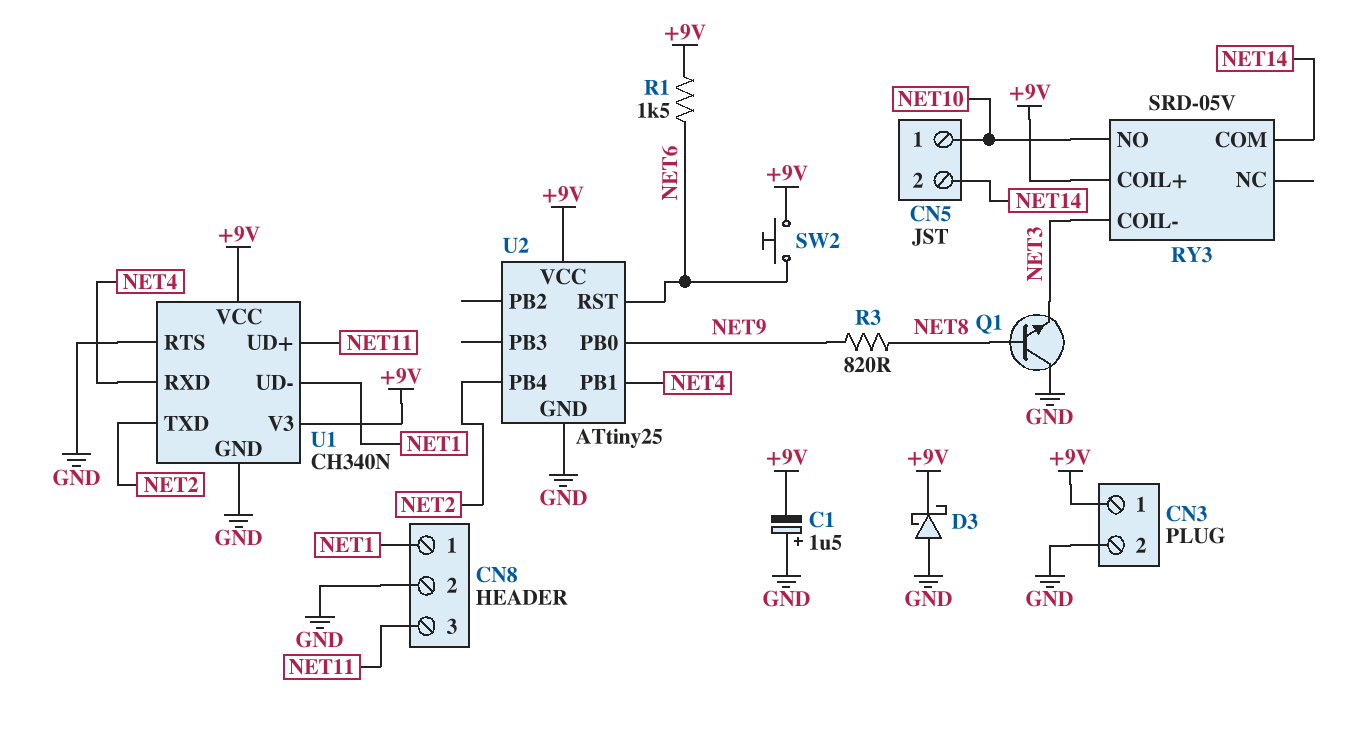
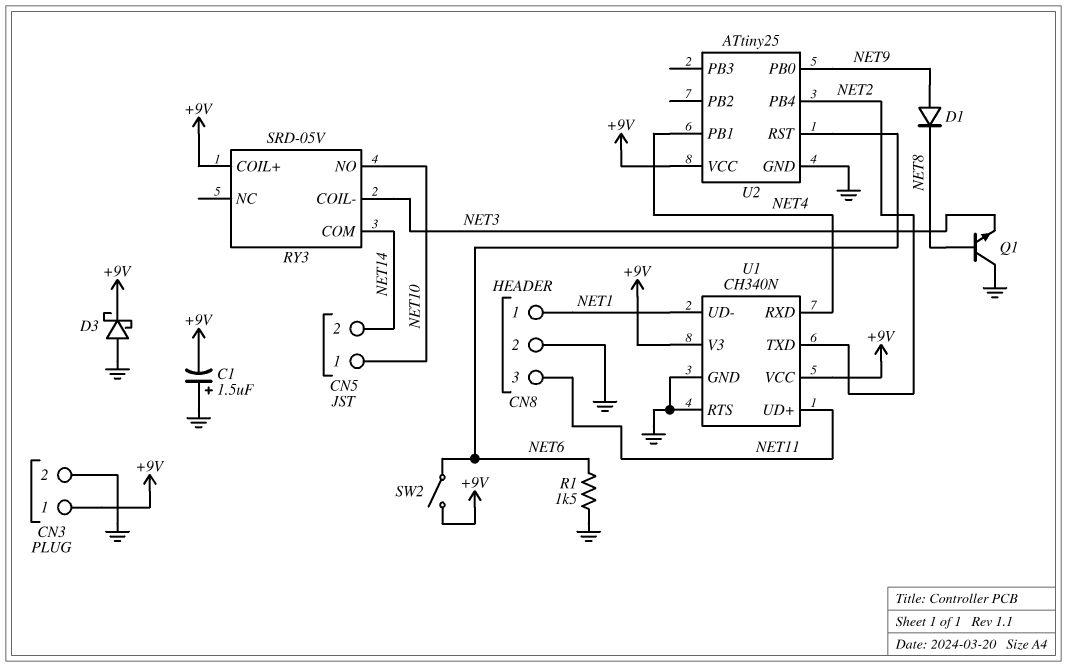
D1: none -> diode (A NET9, K NET8)
R1: 1.5k (+9V, NET6) -> 1.5k (GND, NET6)
R3: 820 (NET8, NET9) -> none
SW2: button (+9V, NET6) -> switch (+9V, NET6)

